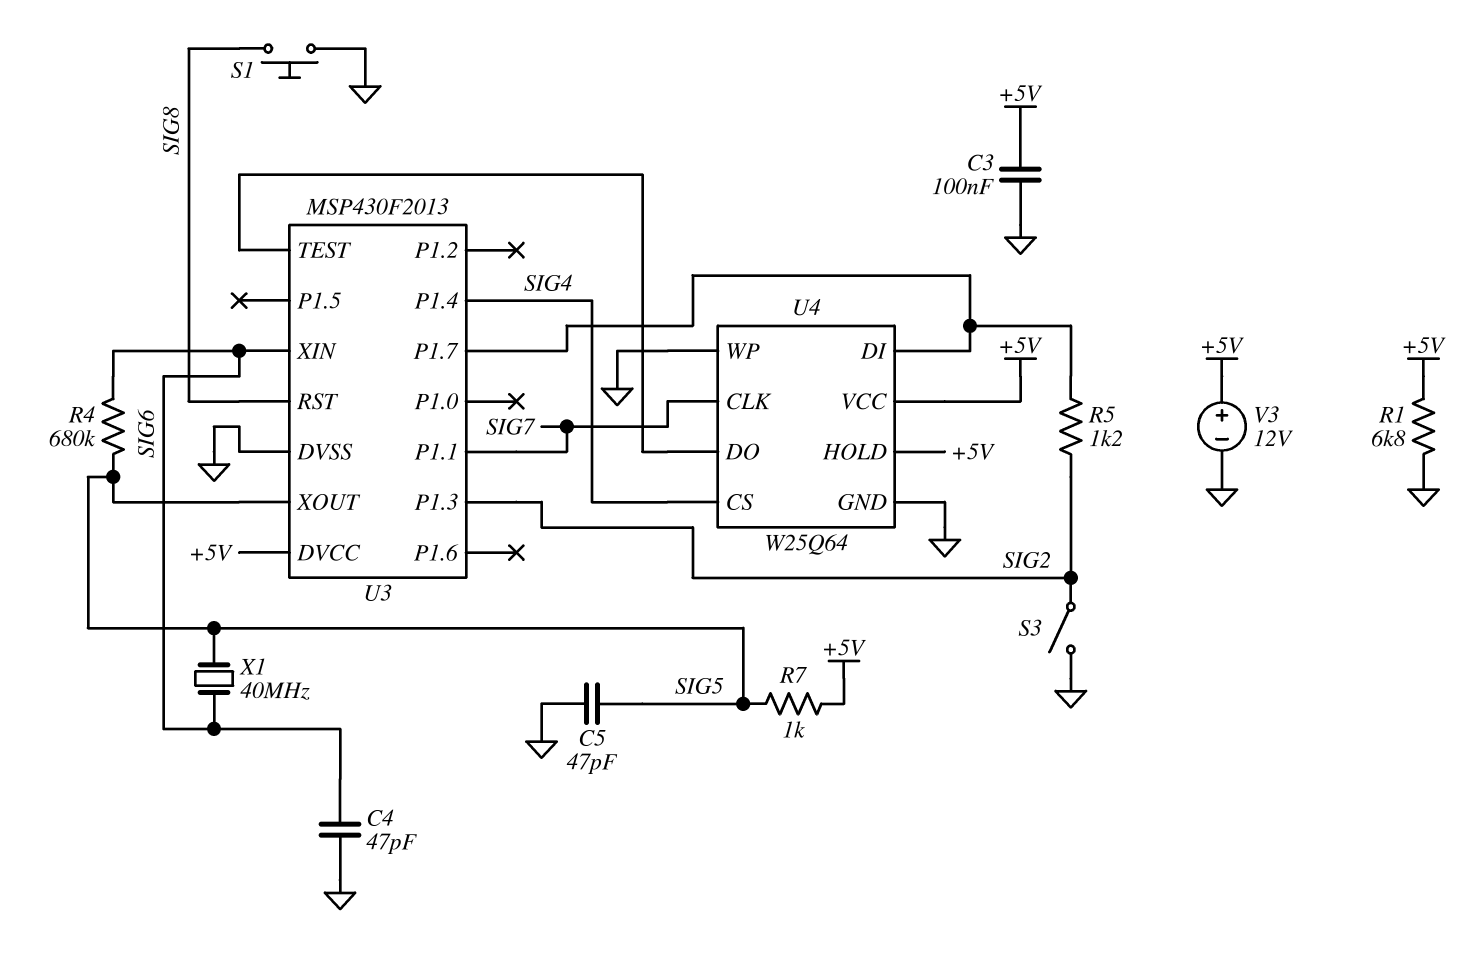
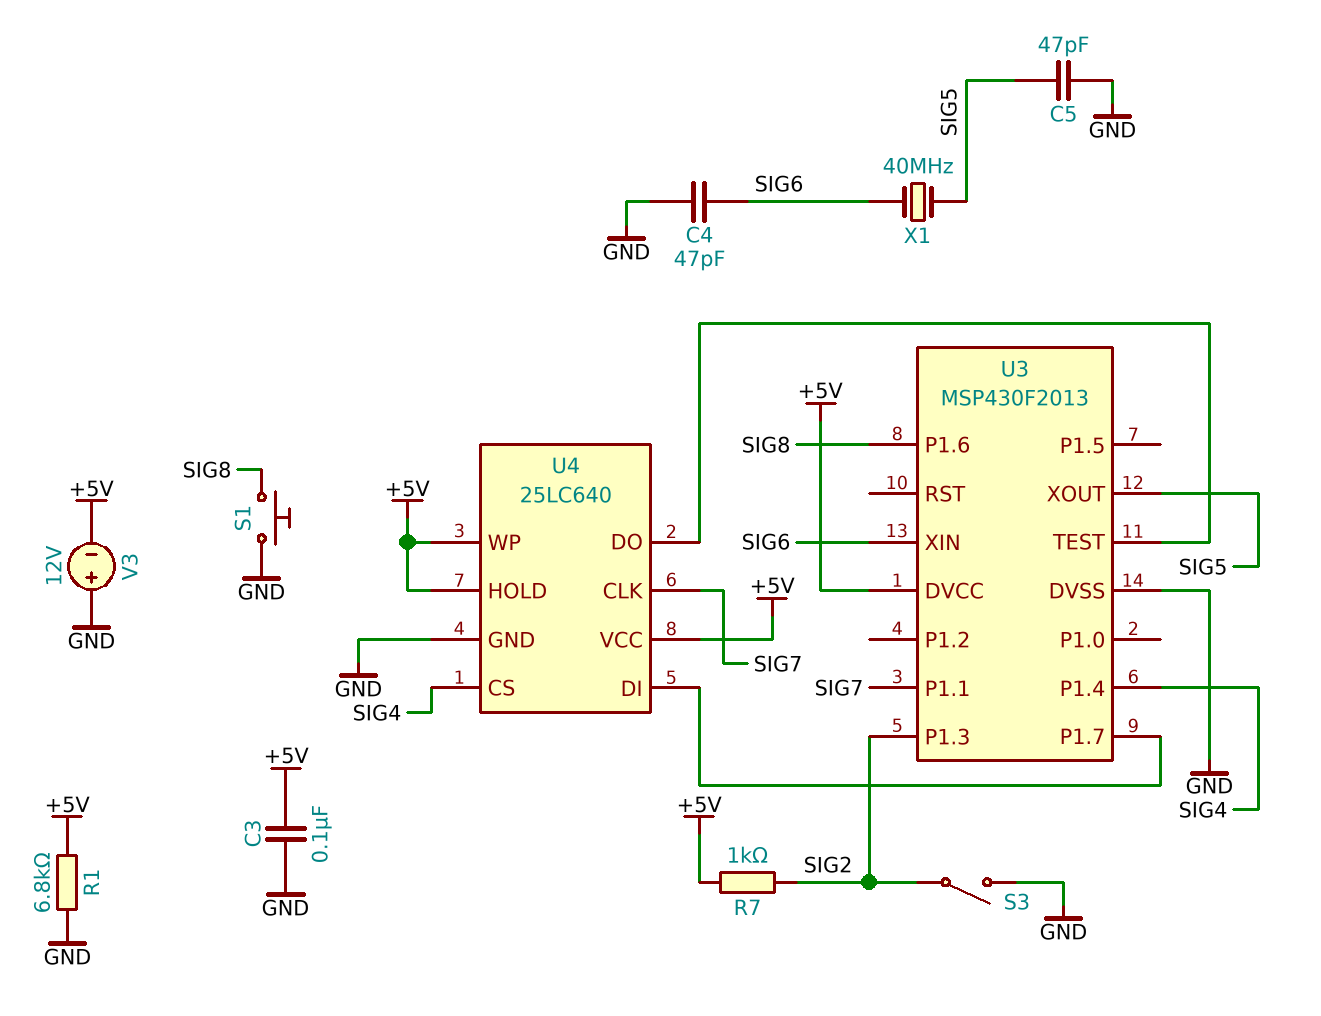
R4: 680k (SIG5, SIG6) -> none
R5: 1.2k (SIG2, U3/P1.7) -> none
R7: 1k (+5V, SIG5) -> 1k (+5V, SIG2)
U3 pin P1.6: none -> SIG8
U3 pin RST: SIG8 -> none
U4: W25Q64 -> 25LC640
U4 pin WP: GND -> +5V
V3: 12V (plus +5V, minus GND) -> 12V (plus GND, minus +5V)

